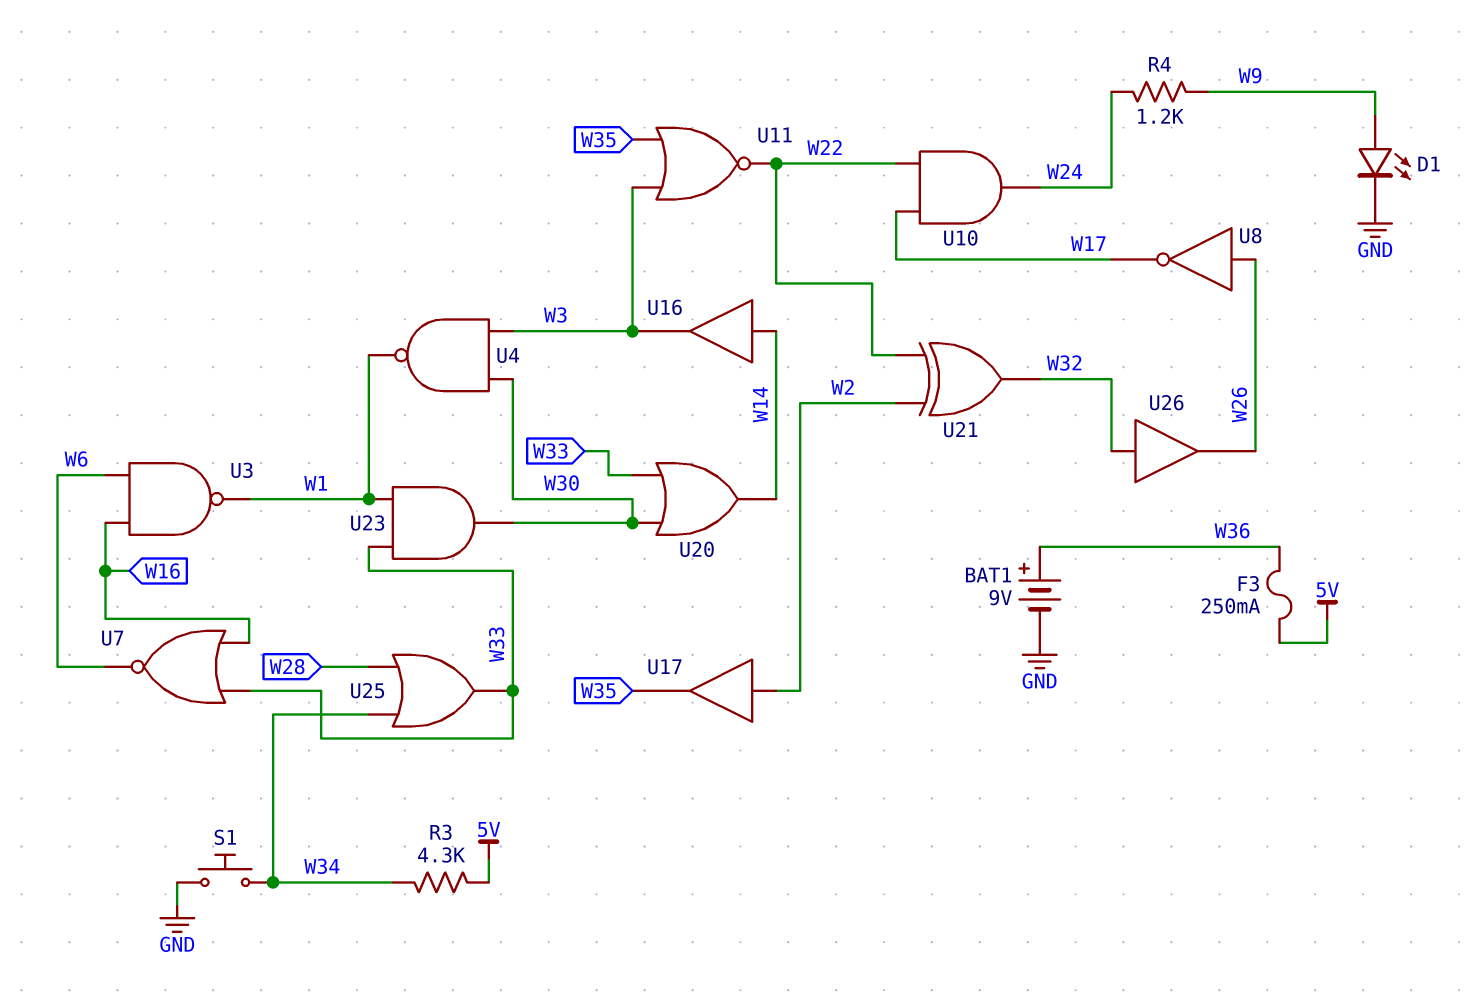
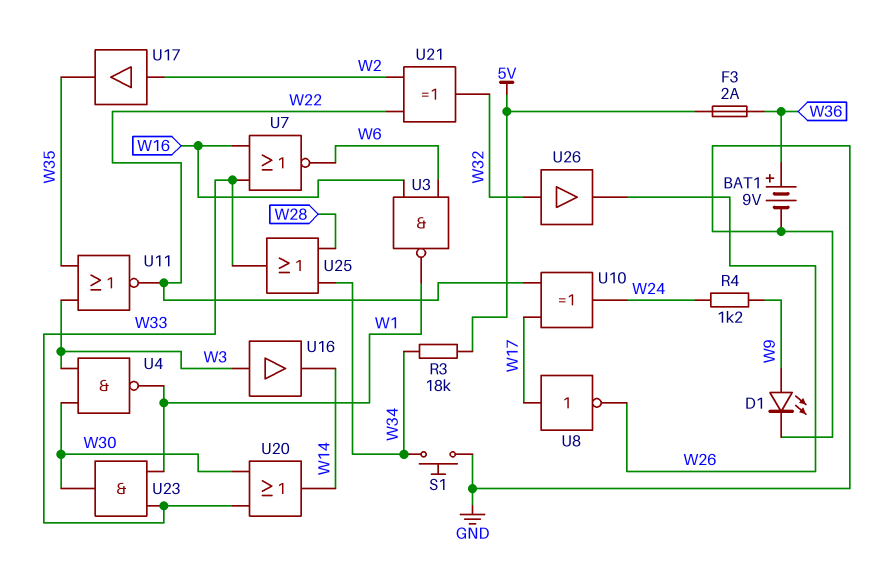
F3: 250mA (5V, W36) -> 2A (5V, W36)
R3: 4.3k (5V, W34) -> 18k (5V, W34)
U8: NOT (in W26, out W17) -> NOT (in W17, out W26)
U10: AND (in W17, in W22, out W24) -> XOR (in W17, in W22, out W24)
U16: buffer (in W14, out W3) -> buffer (in W3, out W14)

